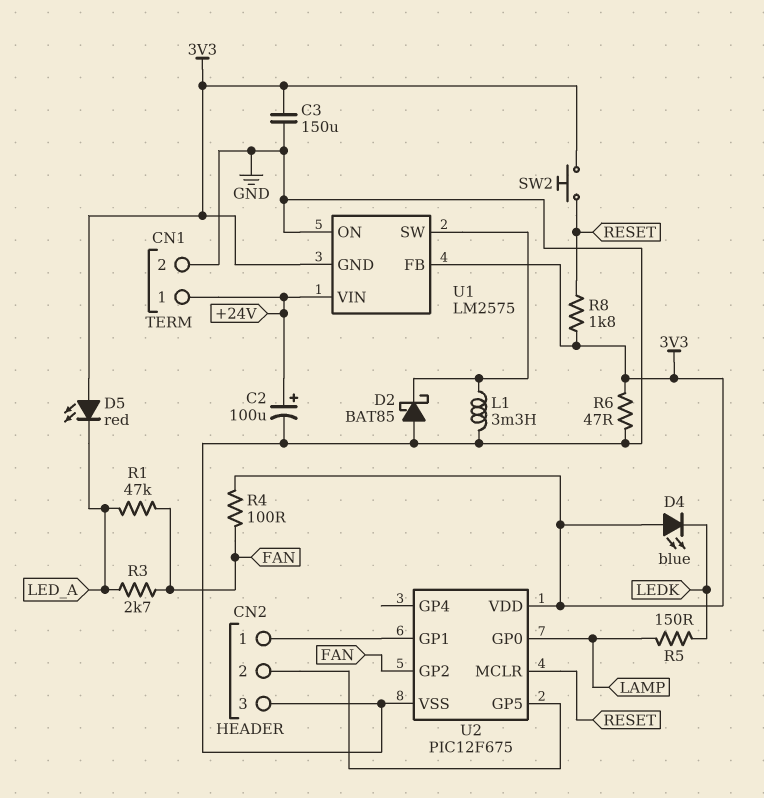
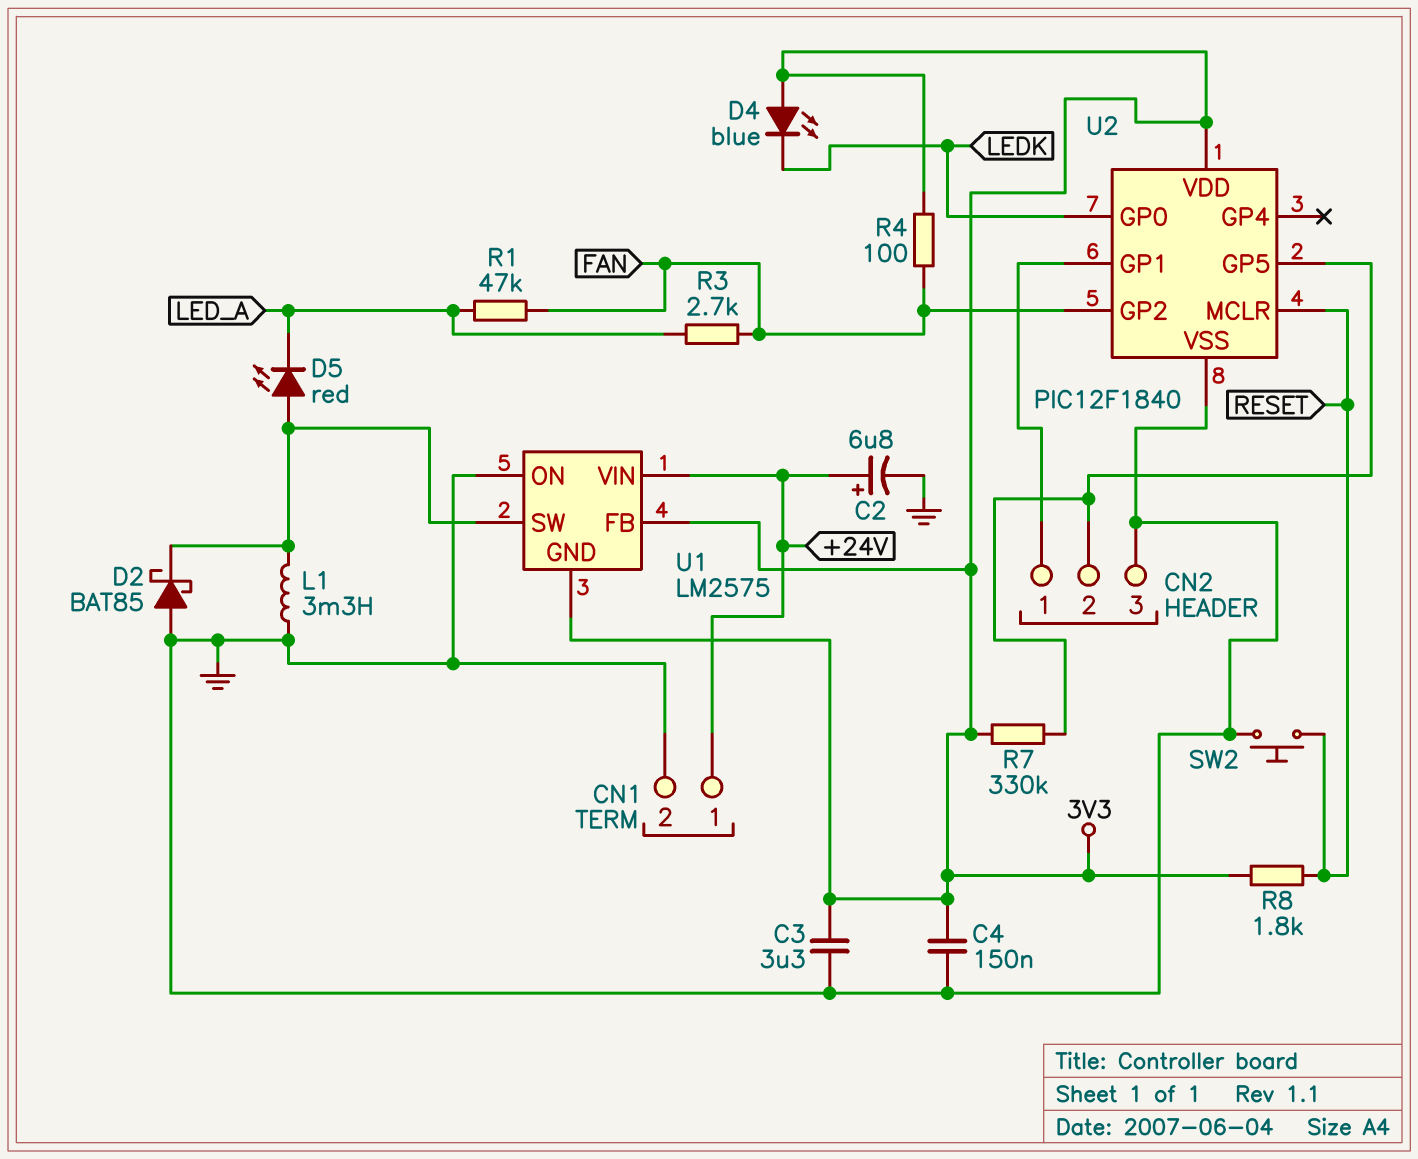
C2: 100uF (plus +24V, minus GND) -> 6.8uF (plus +24V, minus GND)
C3: 150uF (3V3, GND) -> 3.3uF (3V3, GND)
C4: none -> 150nF (3V3, GND)
D5: LED red (A 3V3, K LED_A) -> LED red (A U1/SW, K LED_A)
R5: 150 (LAMP, LEDK) -> none
R6: 47 (3V3, GND) -> none
R7: none -> 330k (3V3, CN2/2)
SW2: button (3V3, RESET) -> button (GND, RESET)
U2: PIC12F675 -> PIC12F1840
U2 pin GP0: LAMP -> LEDK

